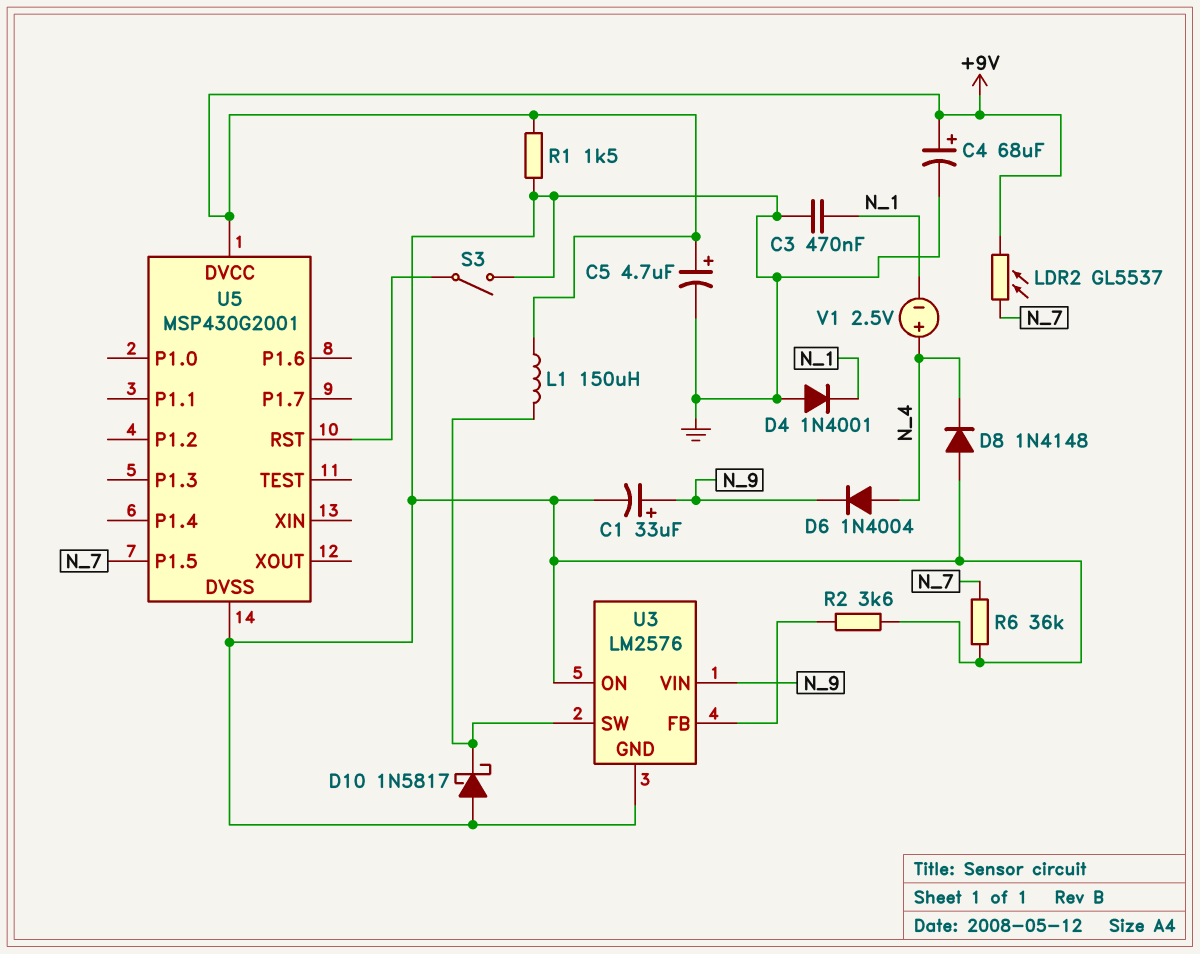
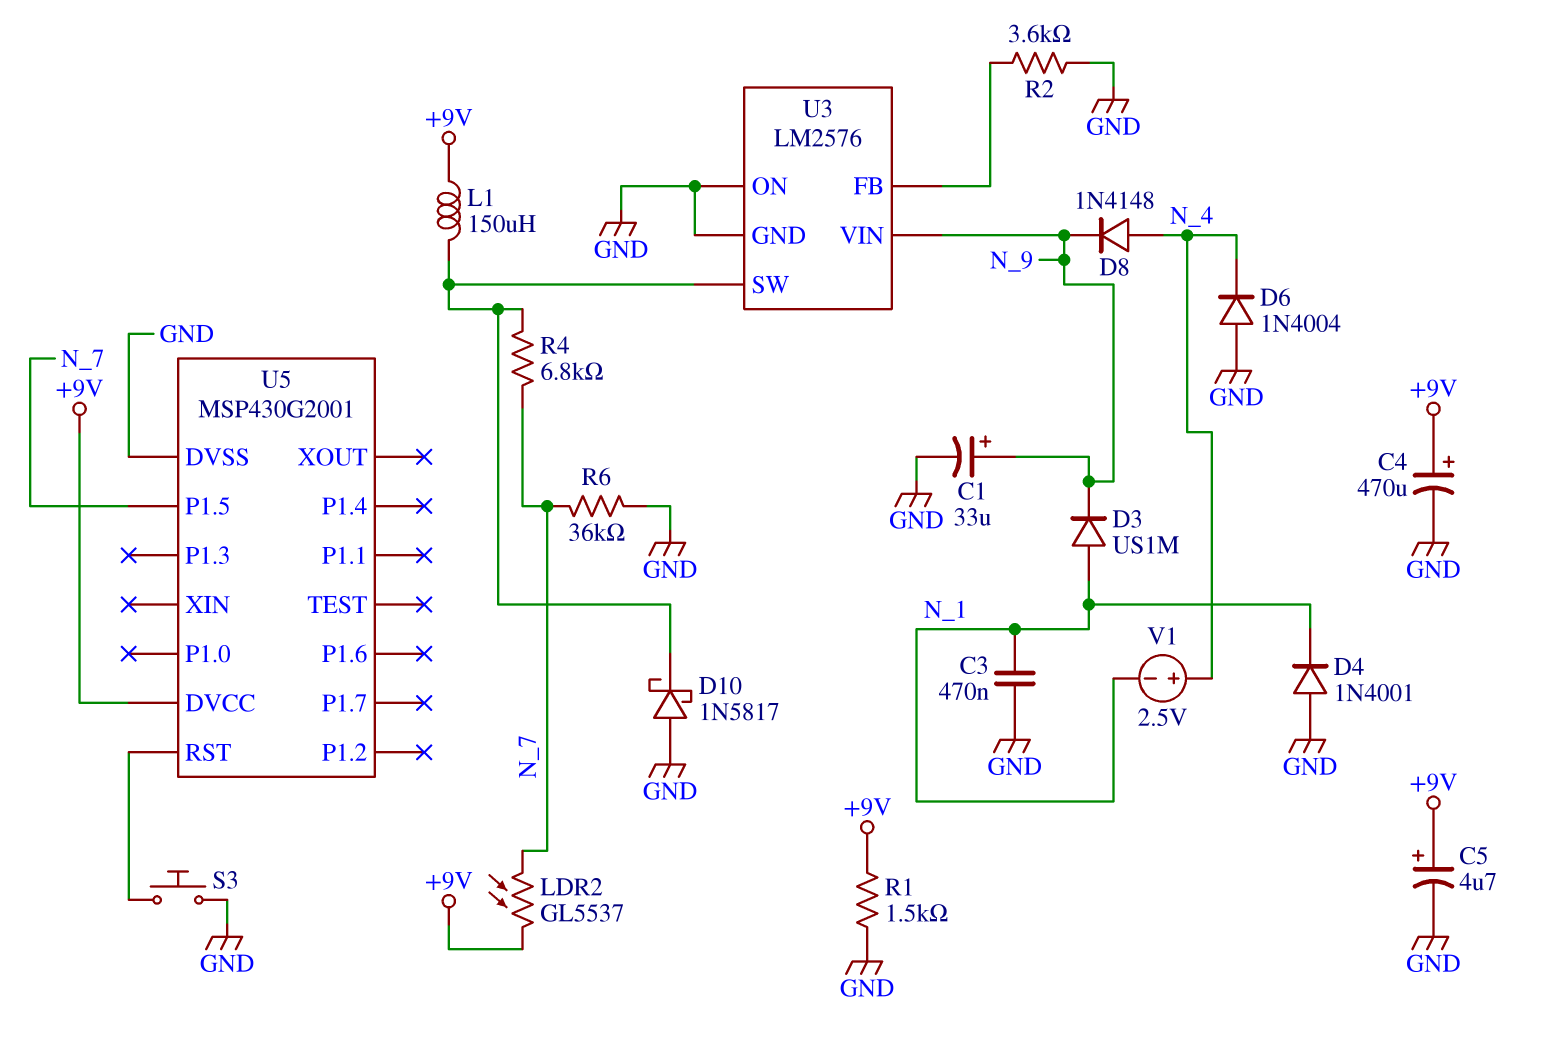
C4: 68uF (plus +9V, minus GND) -> 470uF (plus +9V, minus GND)
D3: none -> diode US1M (A N_1, K N_9)
D6: diode 1N4004 (A N_4, K N_9) -> diode 1N4004 (A GND, K N_4)
D8: diode 1N4148 (A GND, K N_4) -> diode 1N4148 (A N_4, K N_9)
R4: none -> 6.8k (N_7, U3/SW)
S3: switch (GND, U5/RST) -> button (GND, U5/RST)

